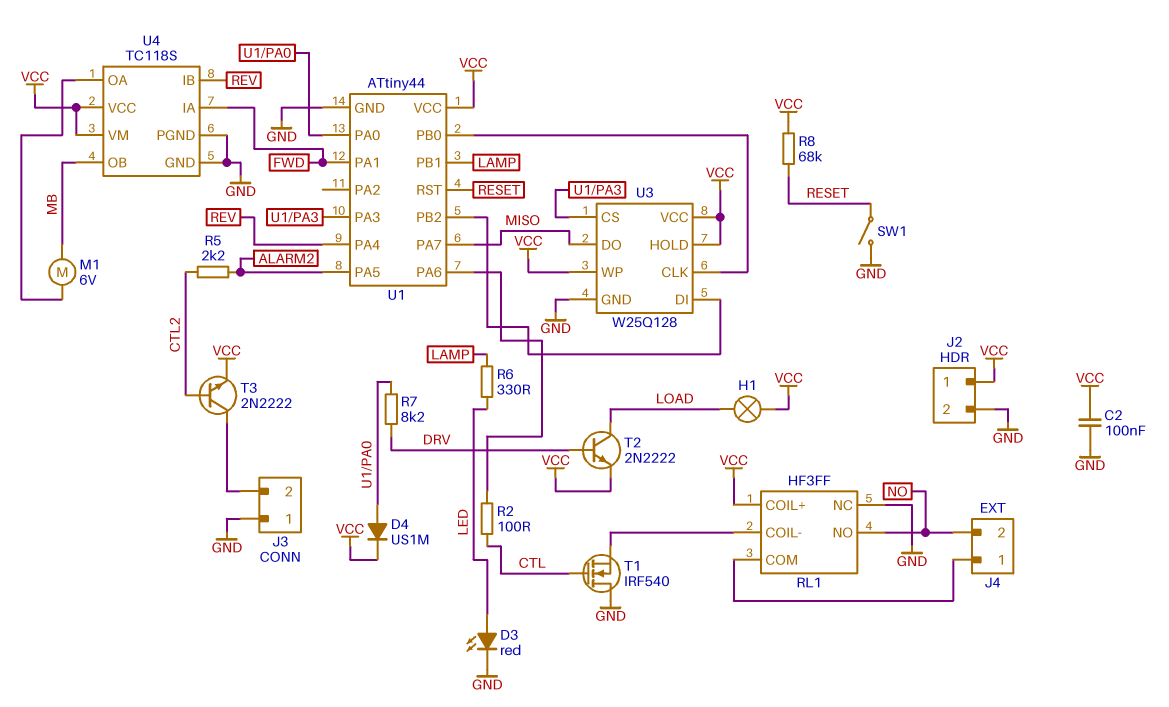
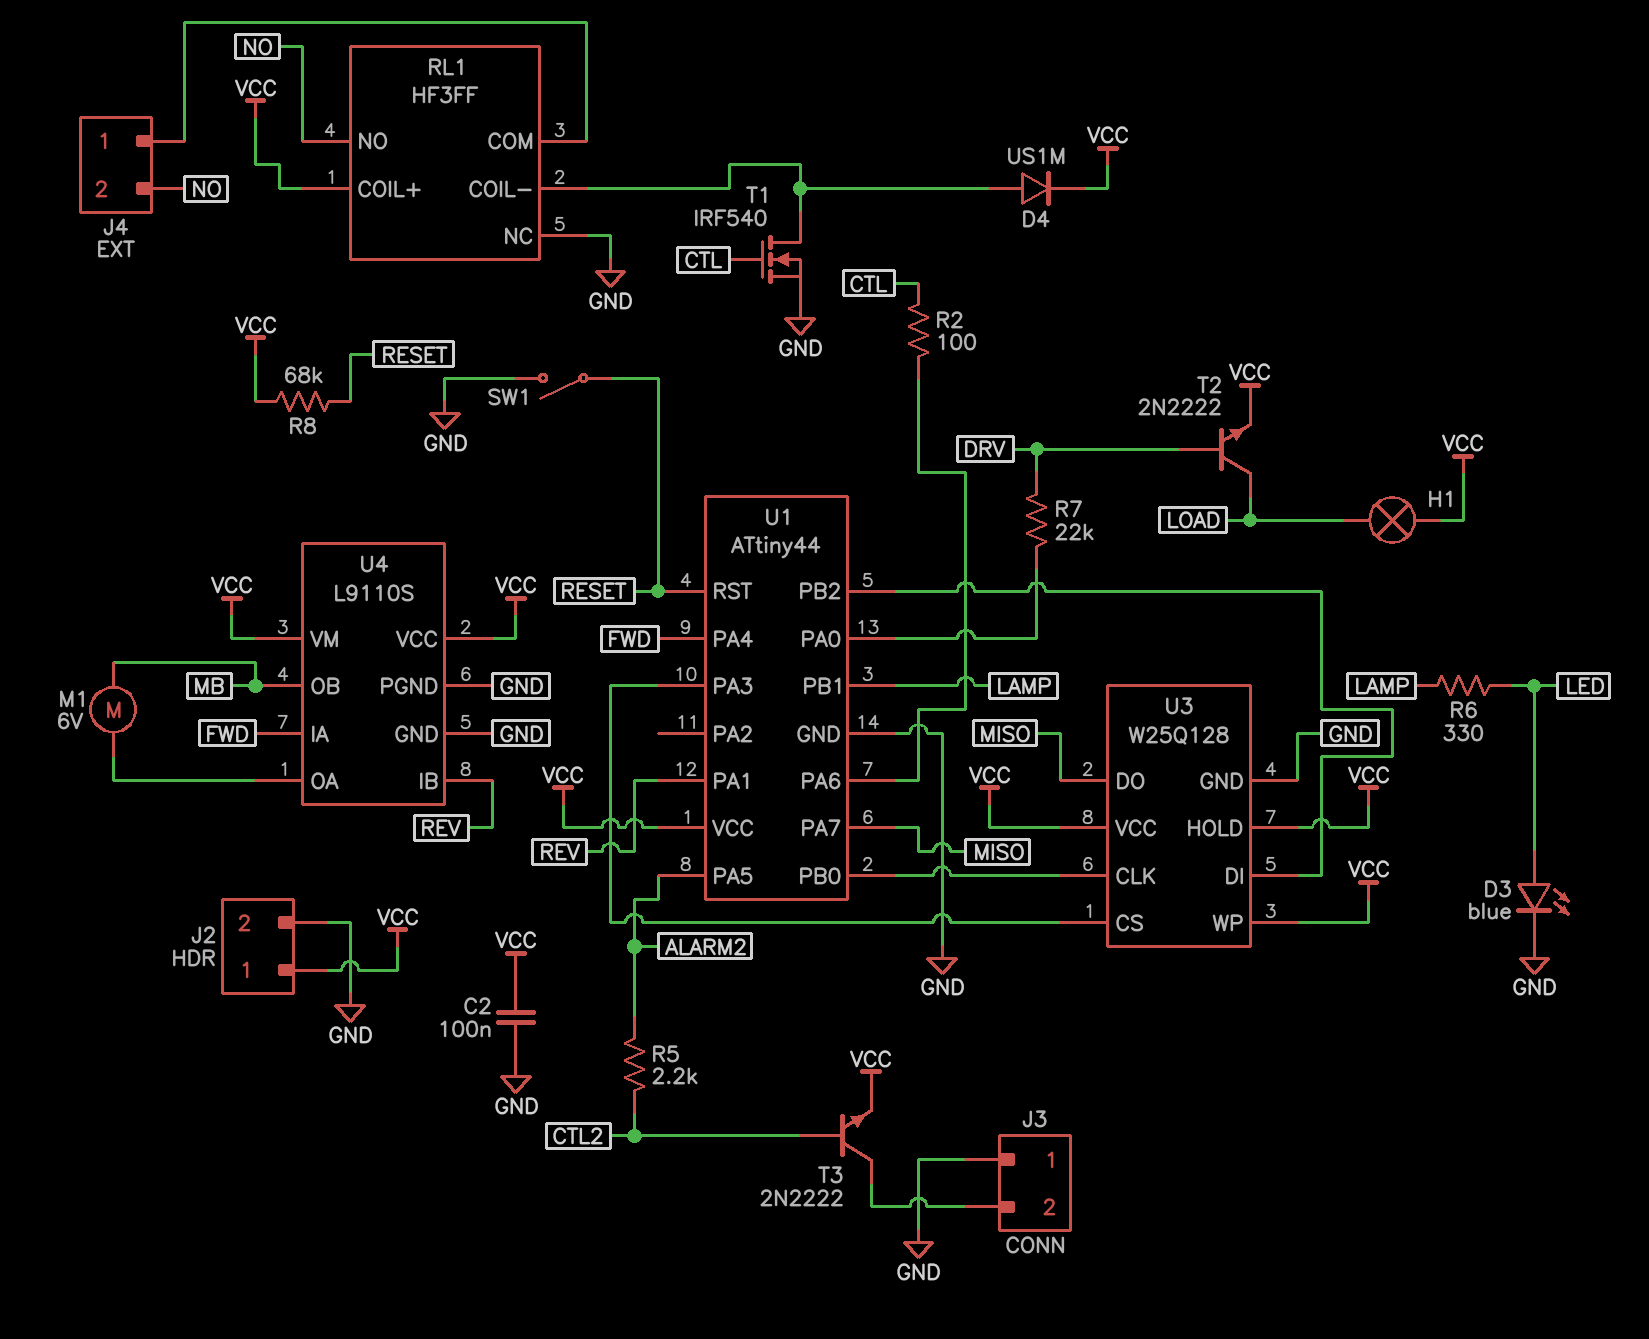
D3: LED red (A LED, K GND) -> LED blue (A LED, K GND)
D4: diode US1M (A U1/PA0, K VCC) -> diode US1M (A RL1/COIL-, K VCC)
R7: 8.2k (DRV, U1/PA0) -> 22k (DRV, U1/PA0)
T1: NMOS IRF540 (G CTL, D GND, S RL1/COIL-) -> NMOS IRF540 (G CTL, D RL1/COIL-, S GND)
U1 pin PA1: FWD -> REV
U1 pin PA4: REV -> FWD
U4: TC118S -> L9110S

